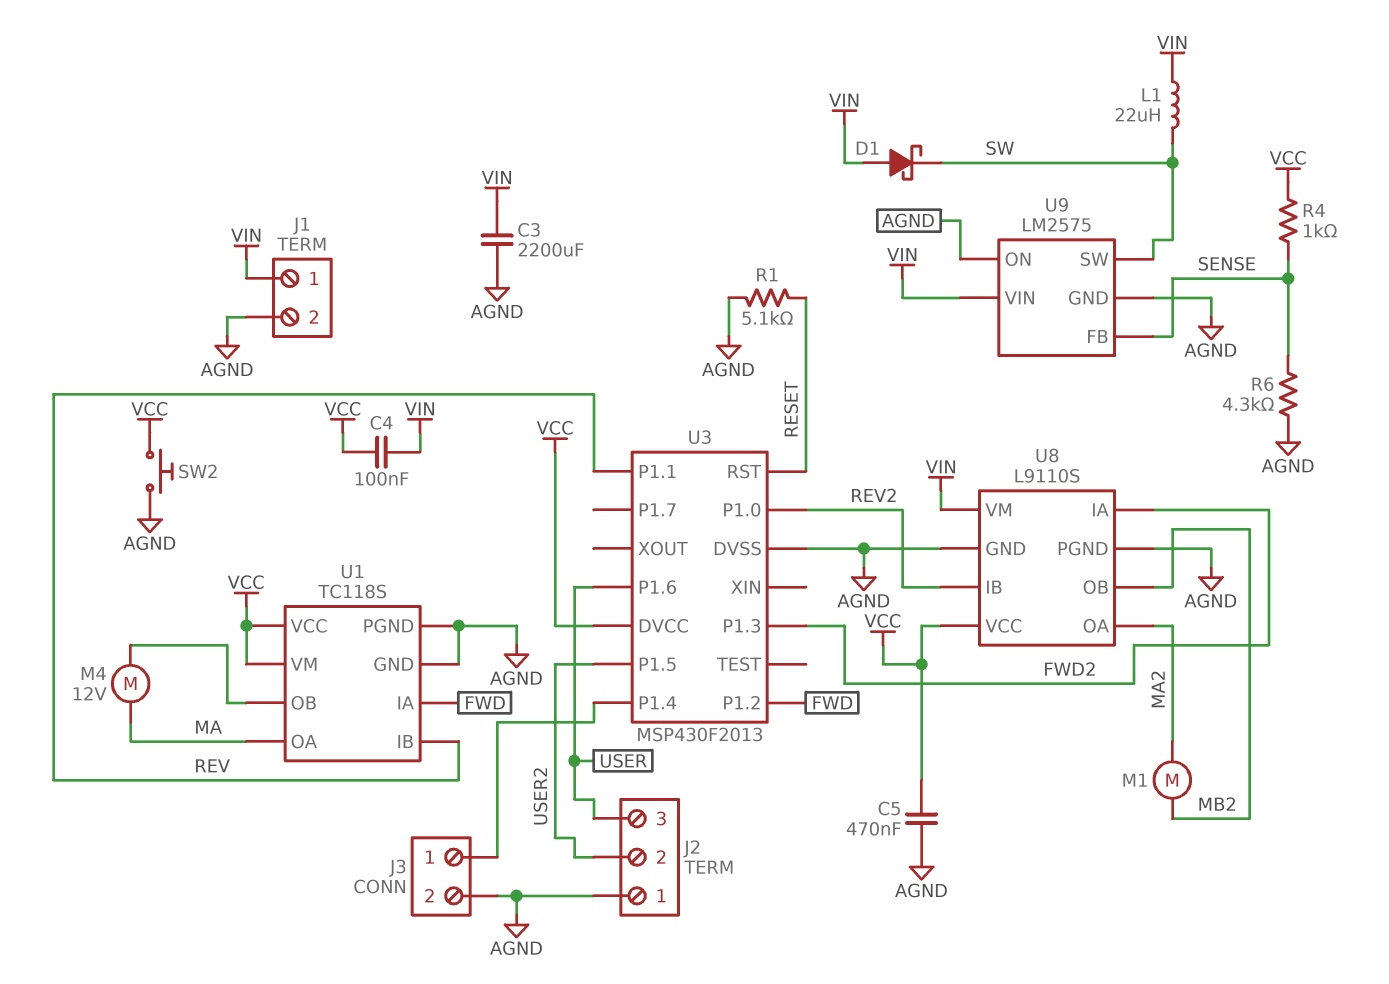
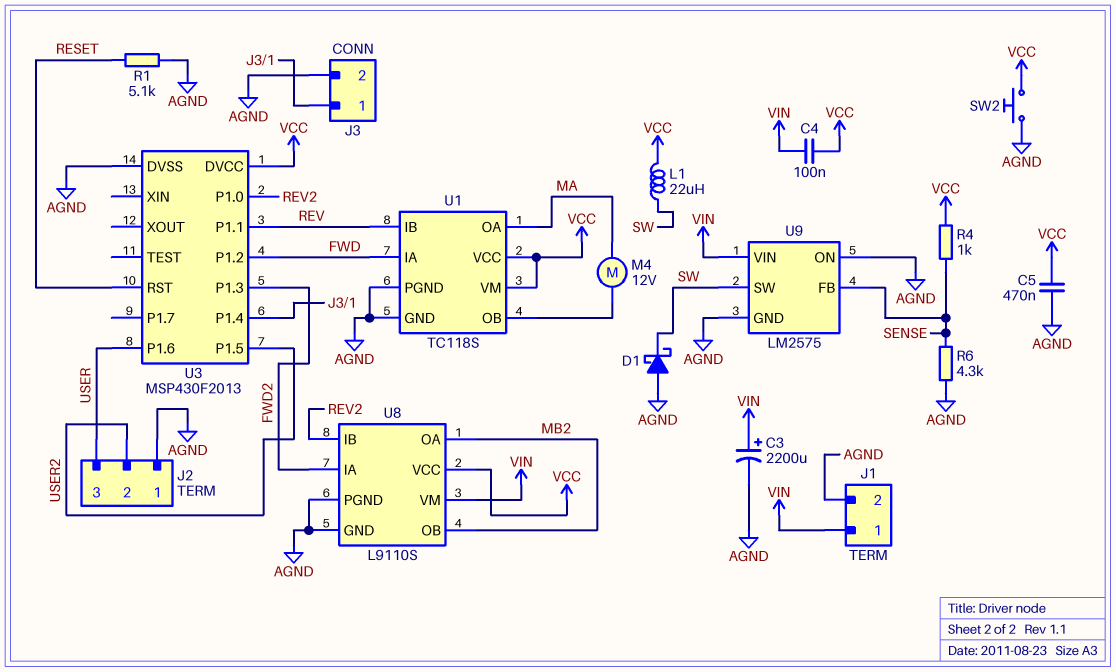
C3: 2200uF (AGND, VIN) -> 2200uF (plus VIN, minus AGND)
D1: schottky (A VIN, K SW) -> schottky (A AGND, K SW)
L1: 22uH (SW, VIN) -> 22uH (SW, VCC)
M1: motor (MA2, MB2) -> none
U8 pin OA: MA2 -> MB2

